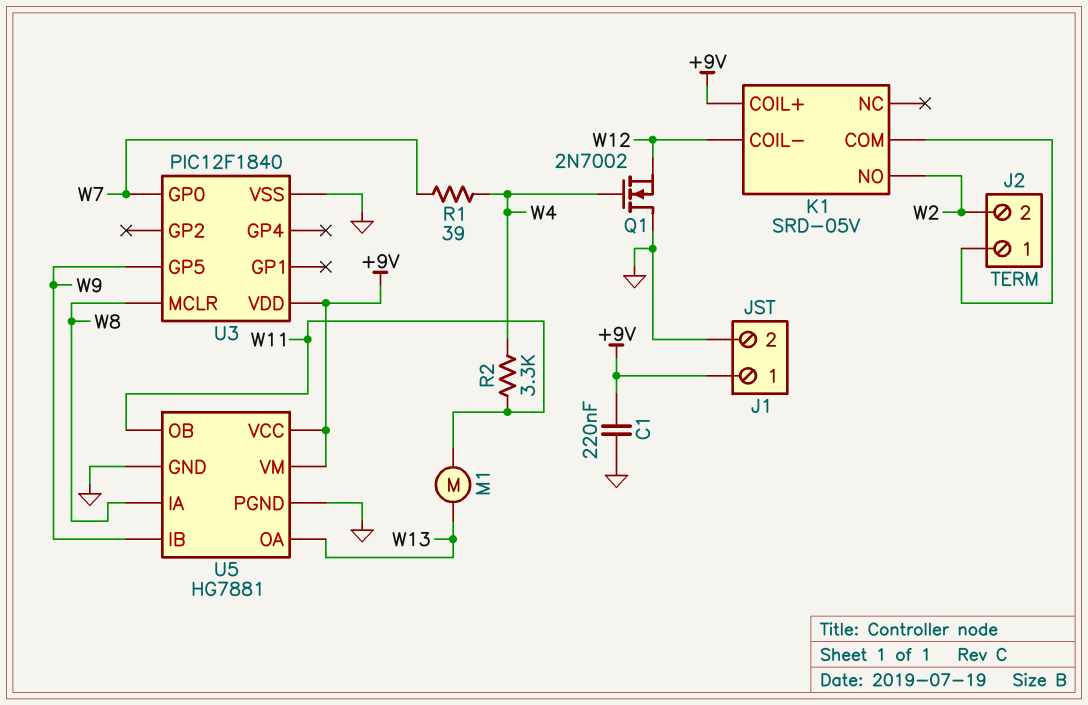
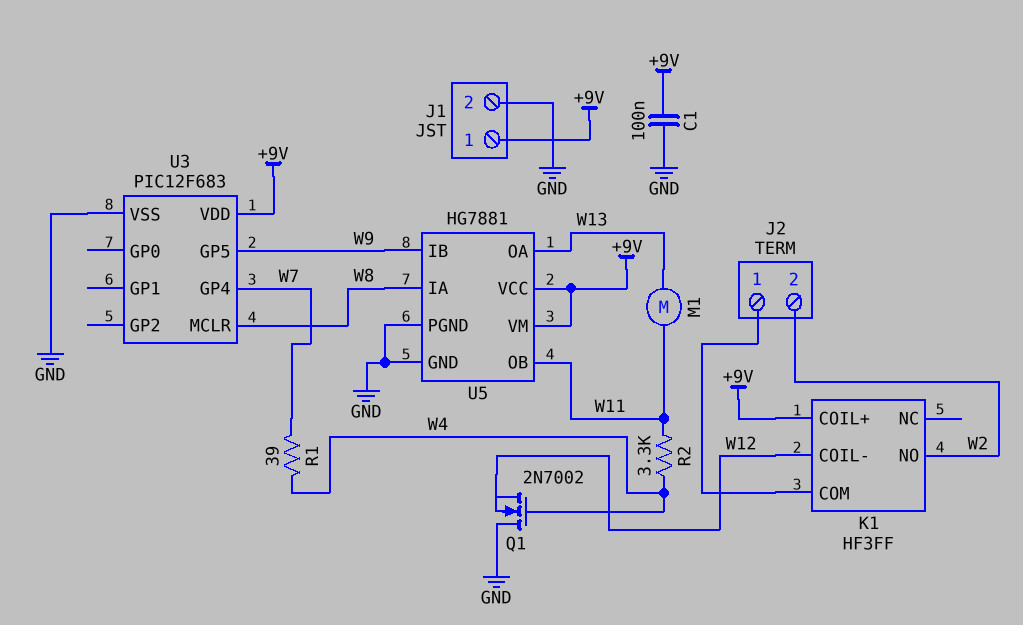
C1: 220nF (+9V, GND) -> 100nF (+9V, GND)
K1: SRD-05V -> HF3FF
U3: PIC12F1840 -> PIC12F683
U3 pin GP0: W7 -> none
U3 pin GP4: none -> W7

